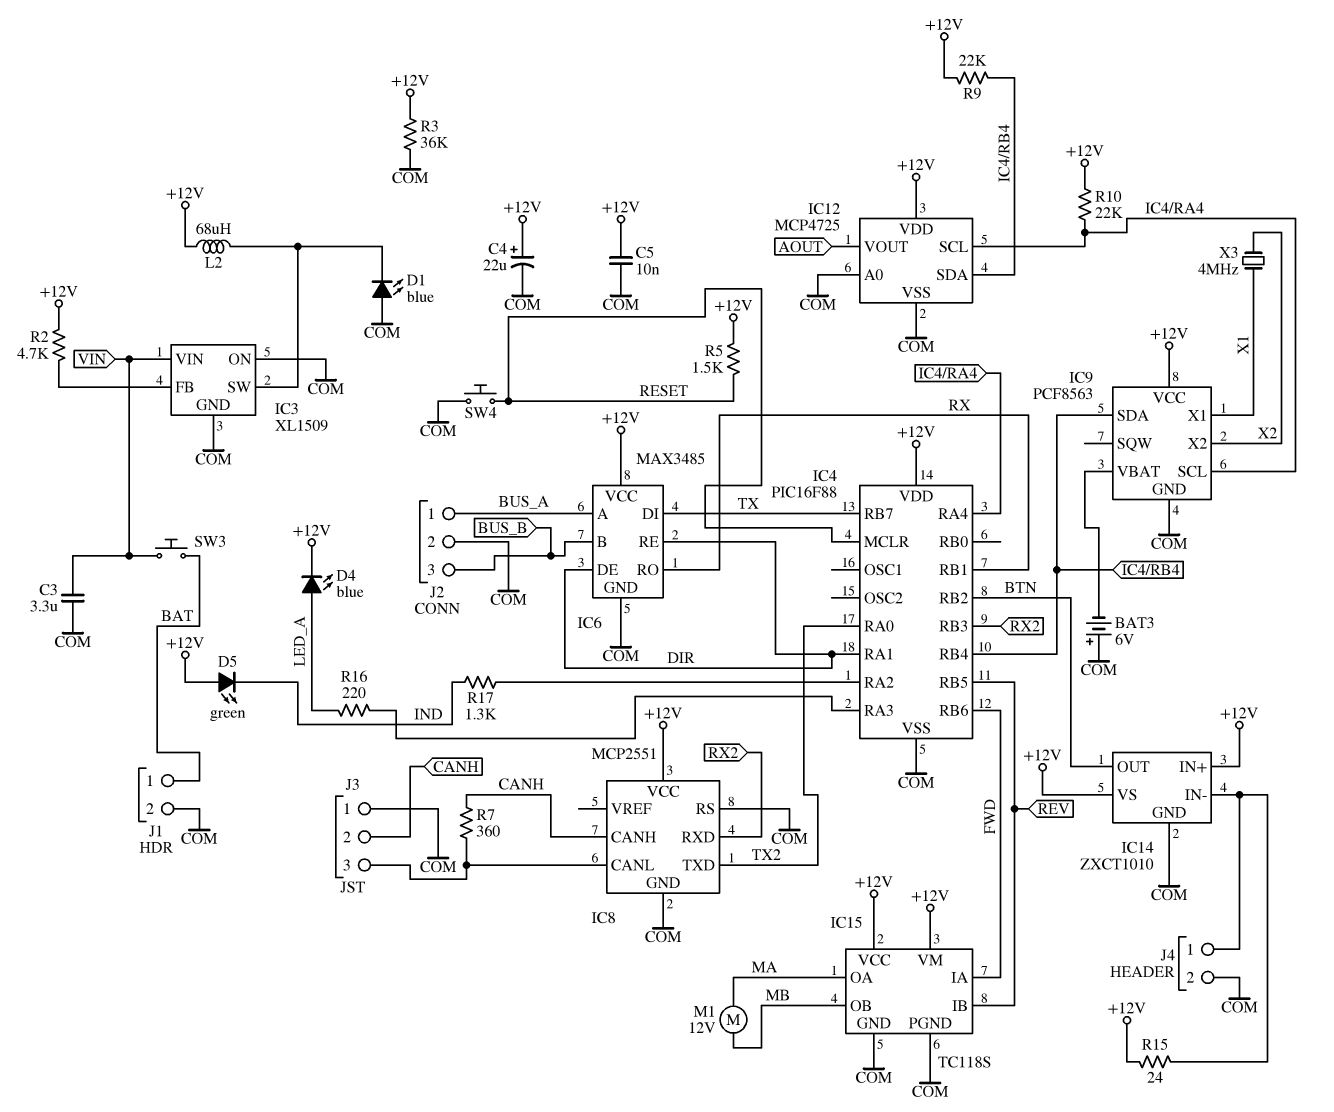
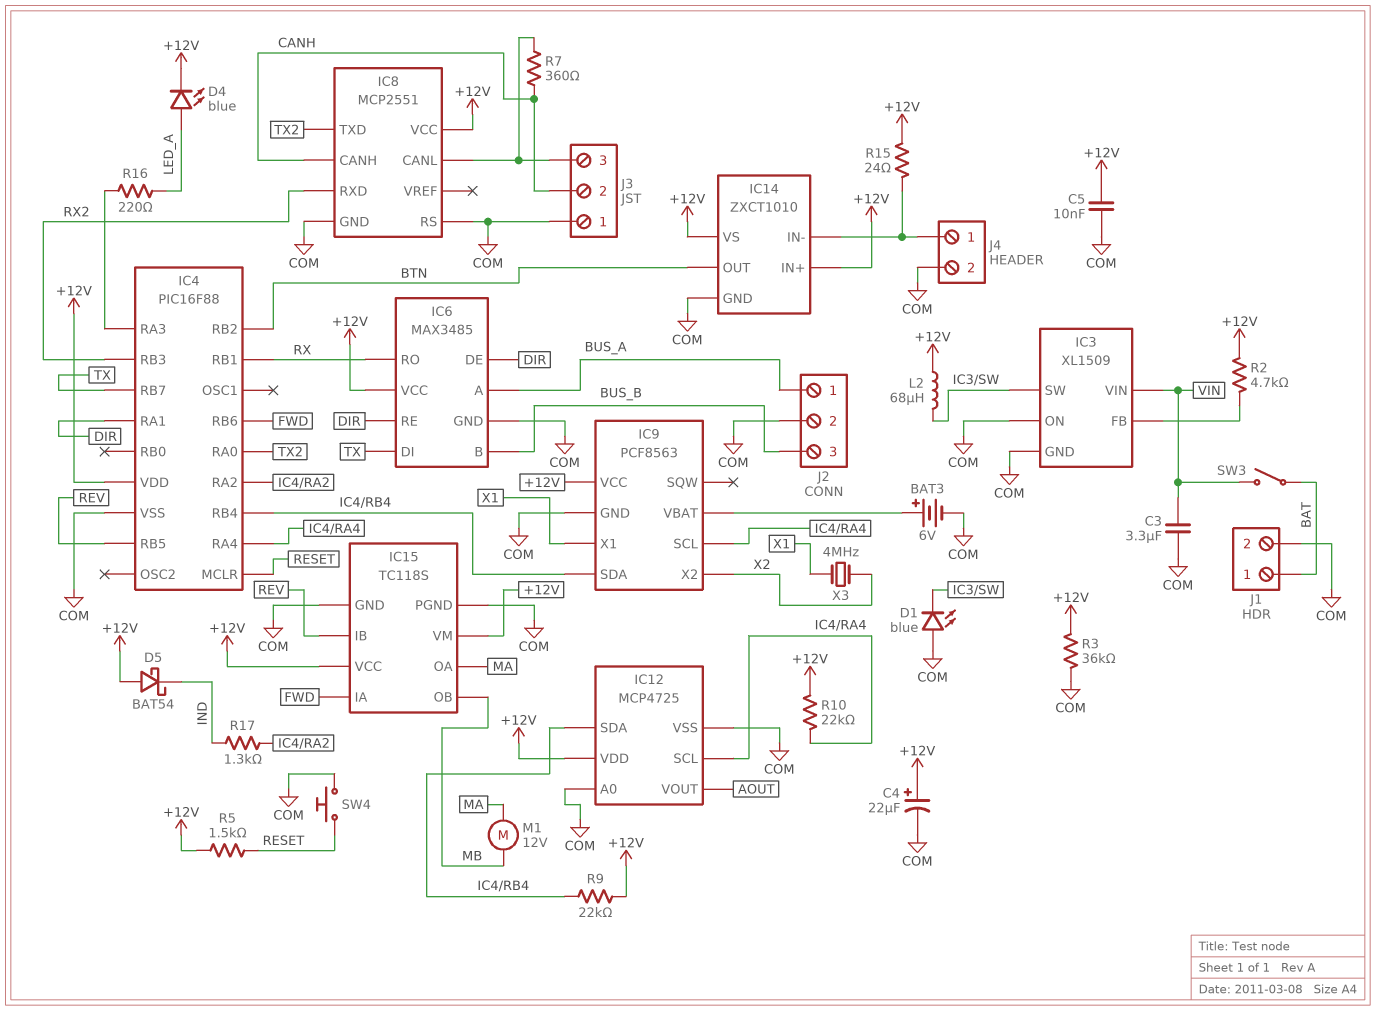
BAT3: 6V (plus COM, minus IC9/VBAT) -> 6V (plus IC9/VBAT, minus COM)
D5: LED green (A +12V, K IND) -> schottky BAT54 (A +12V, K IND)
SW3: button (BAT, VIN) -> switch (BAT, VIN)

